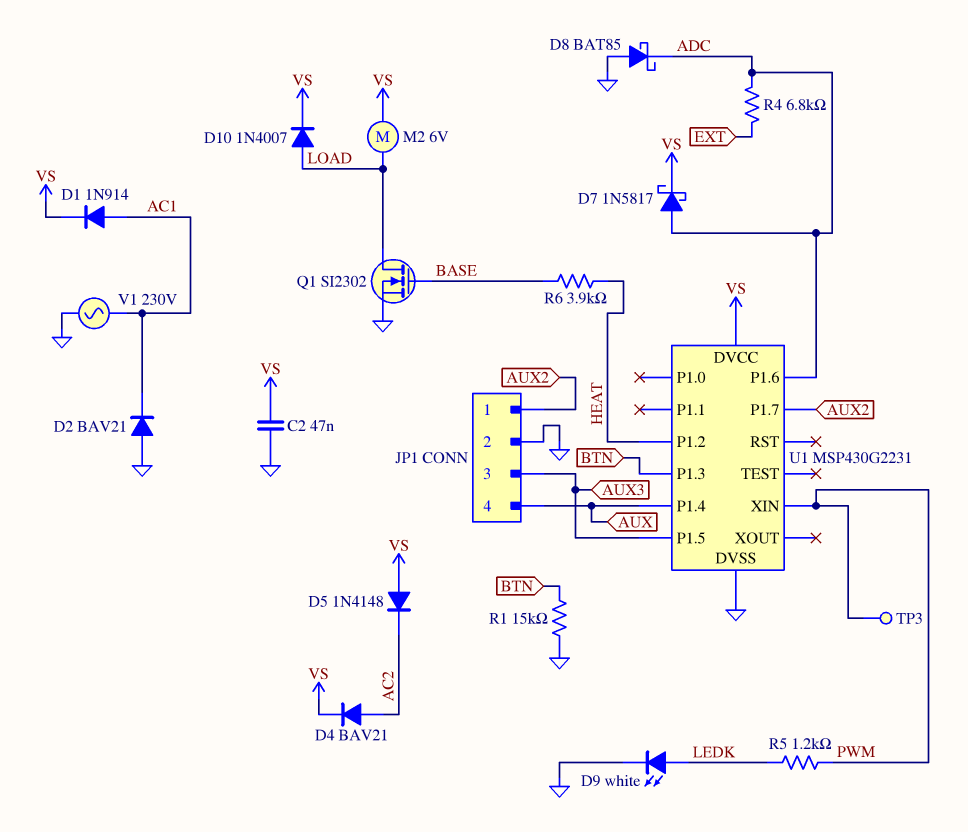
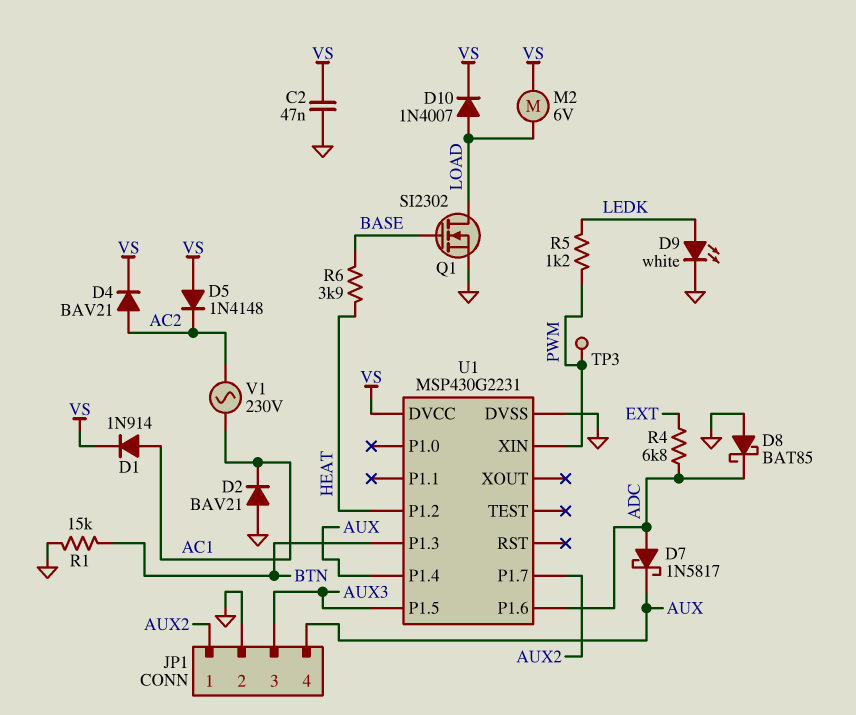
D7: schottky 1N5817 (A ADC, K VS) -> schottky 1N5817 (A ADC, K AUX)
V1: AC 230V (AC1, GND) -> AC 230V (AC1, AC2)

